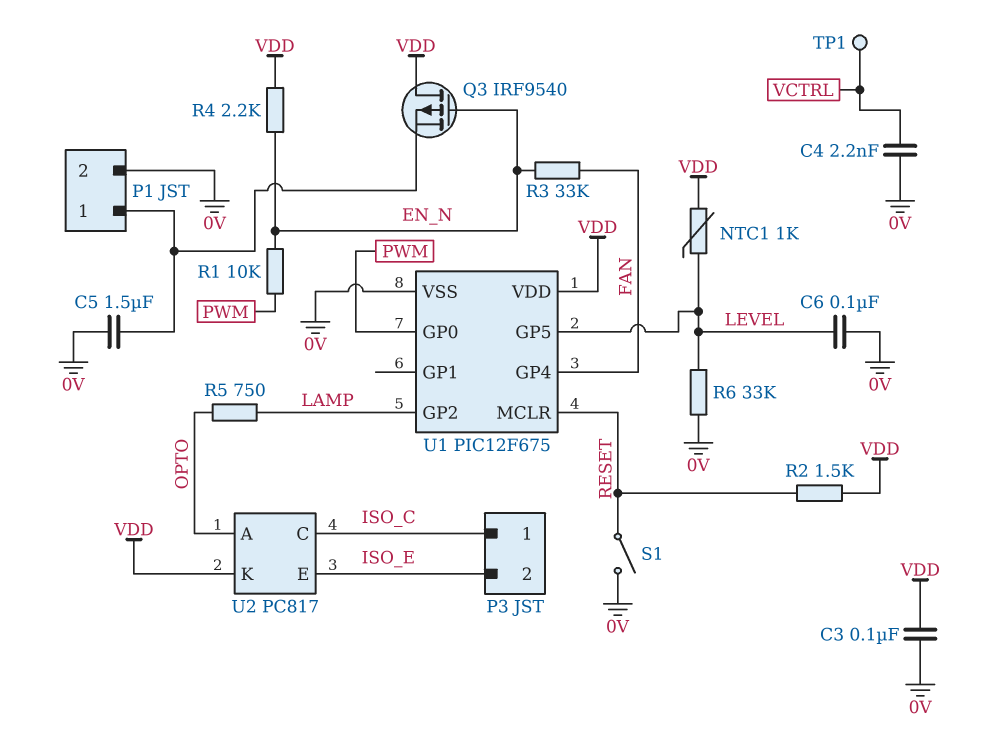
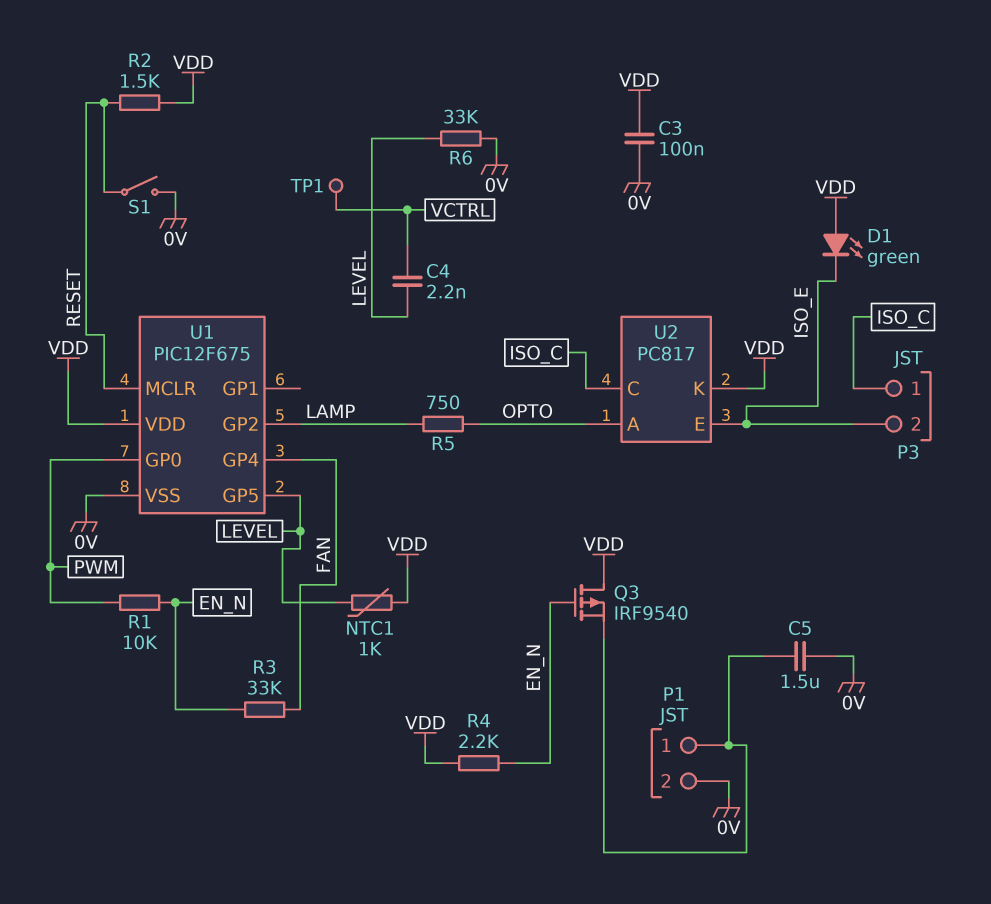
C4: 2.2nF (0V, VCTRL) -> 2.2nF (LEVEL, VCTRL)
C6: 100nF (0V, LEVEL) -> none
D1: none -> LED green (A VDD, K ISO_E)

